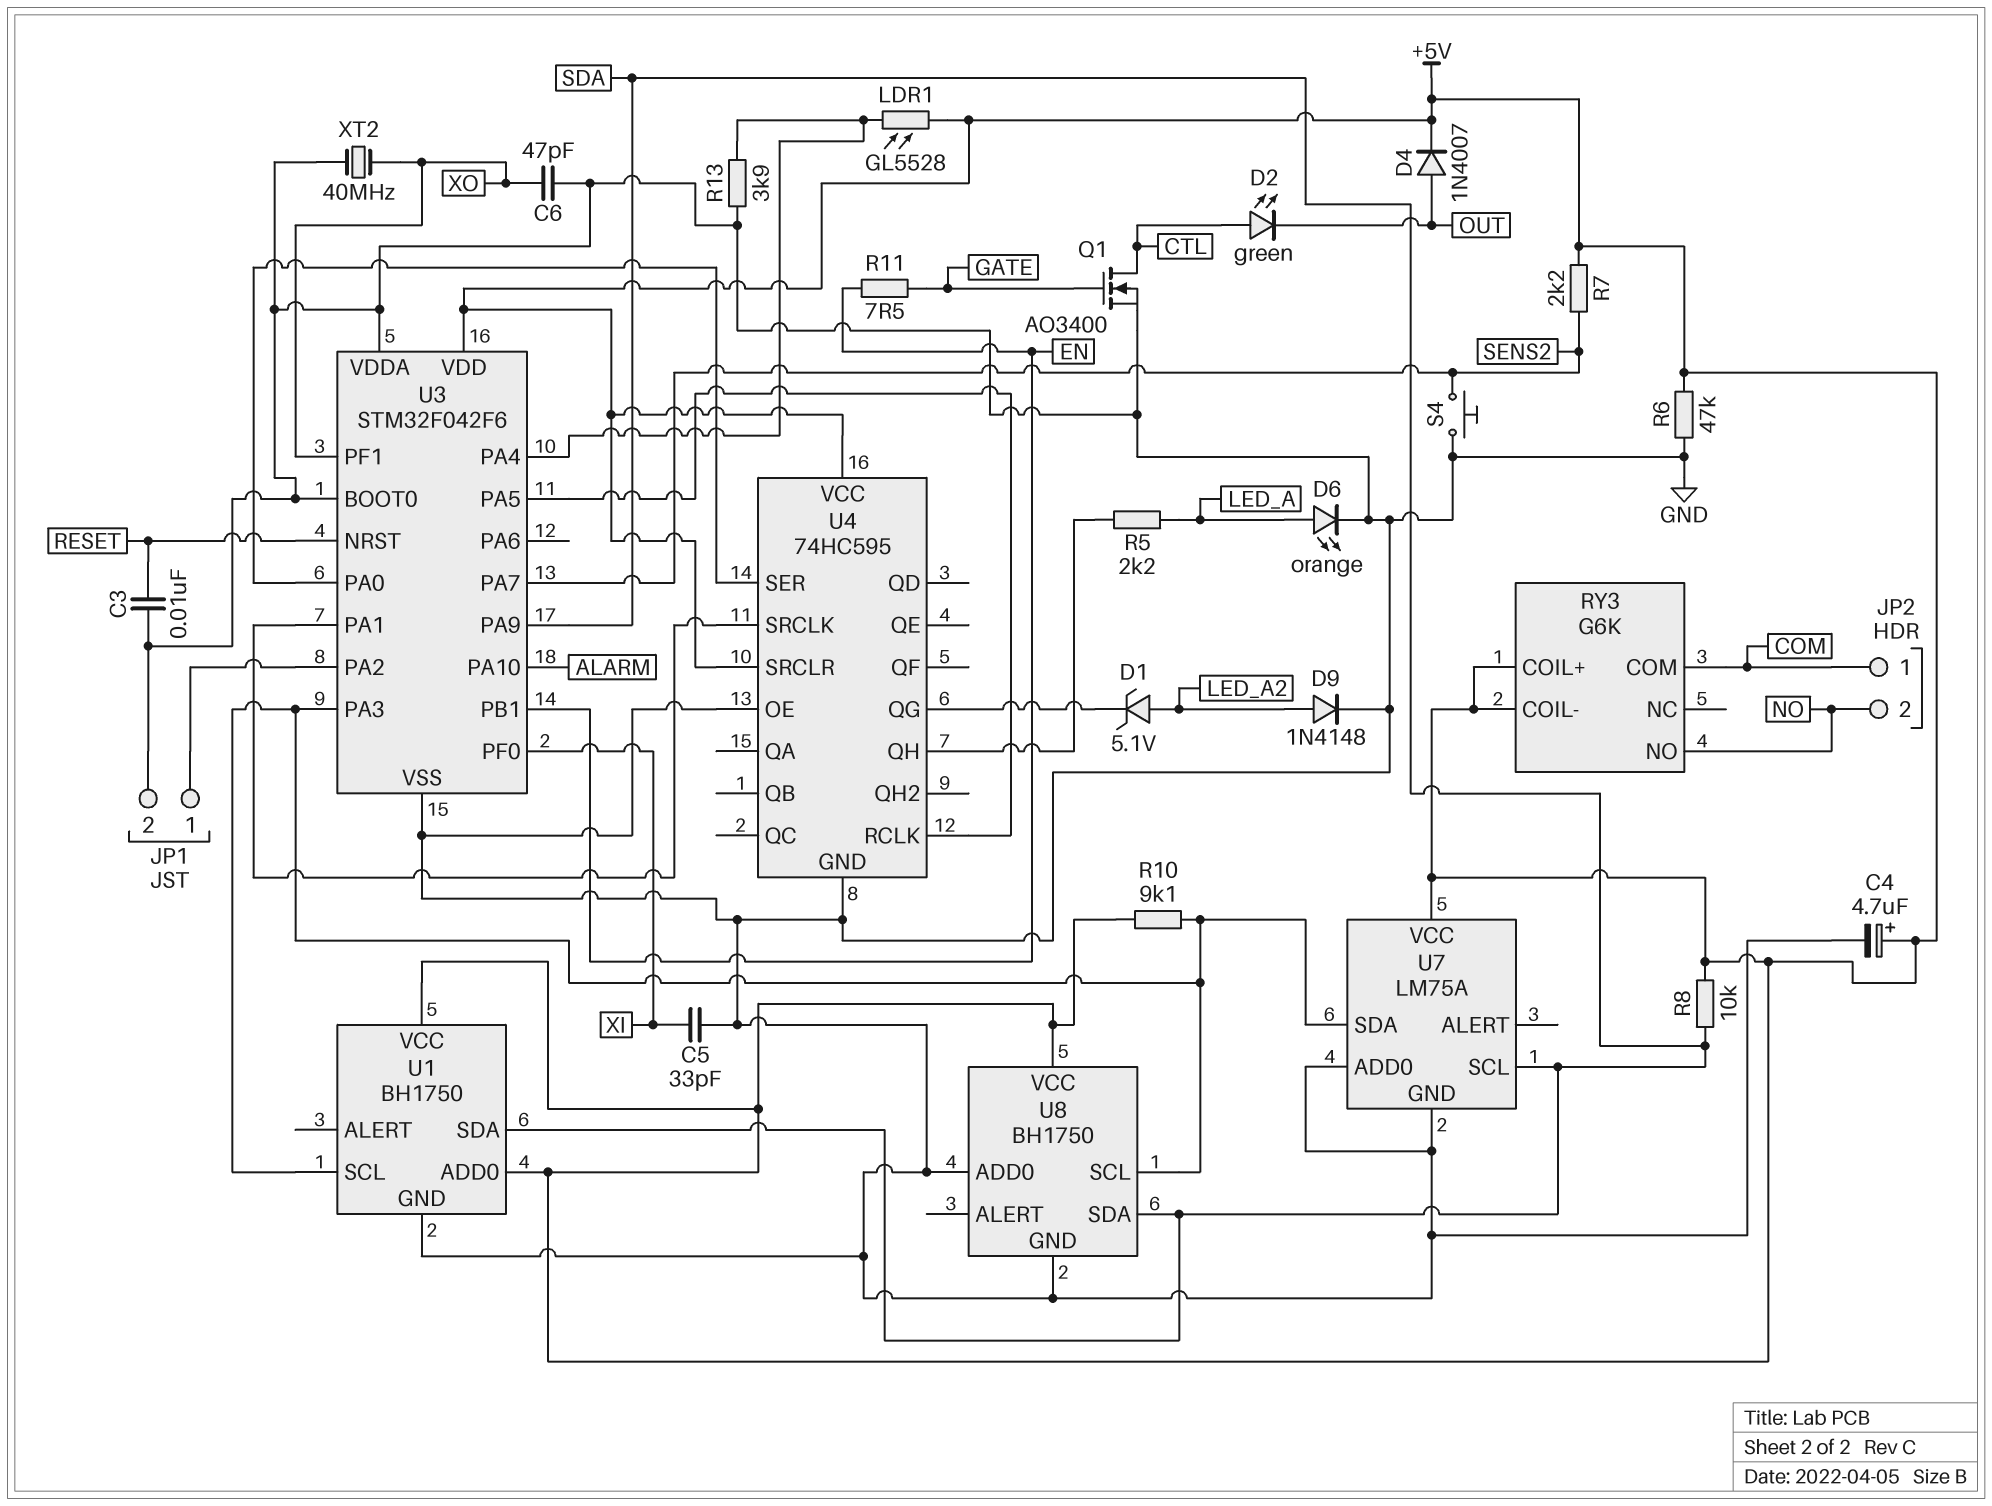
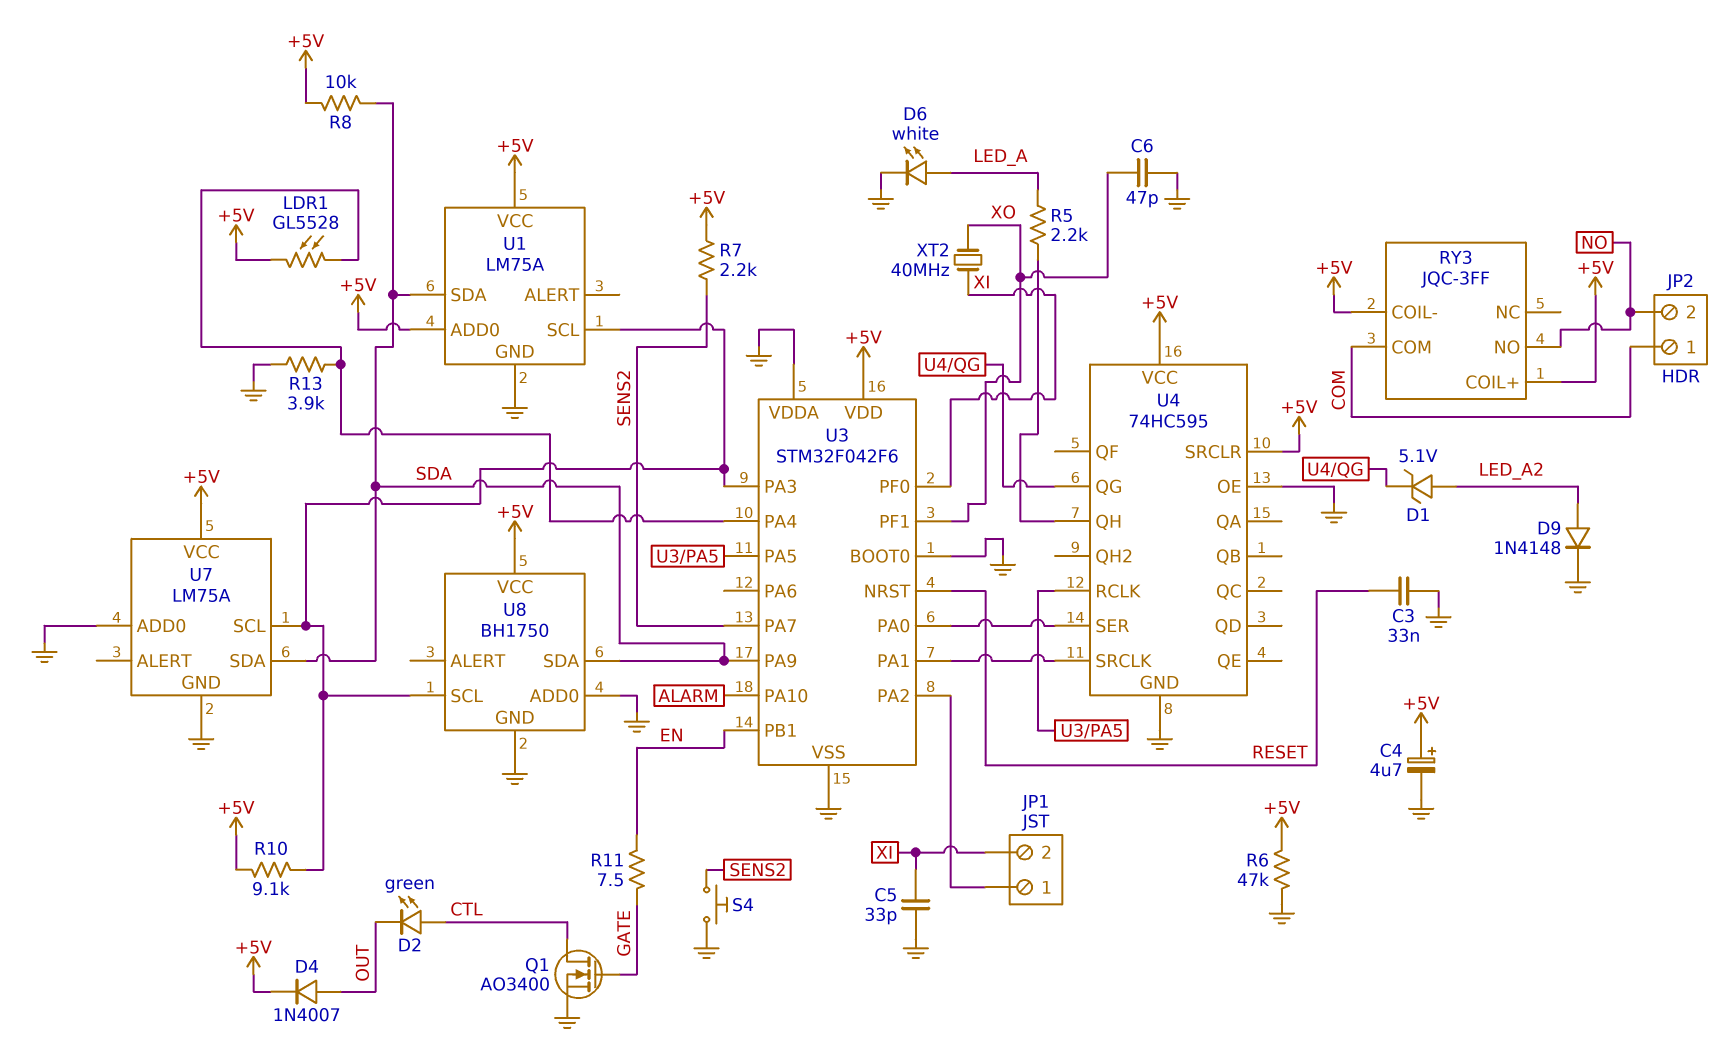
C3: 10nF (GND, RESET) -> 33nF (GND, RESET)
D6: LED orange (A LED_A, K GND) -> LED white (A LED_A, K GND)
JP1 pin 2: GND -> XI
RY3: G6K -> JQC-3FF
U1: BH1750 -> LM75A
U7 pin SCL: SDA -> U1/SCL
U7 pin SDA: U1/SCL -> SDA
XT2: 40MHz (GND, XO) -> 40MHz (XI, XO)

